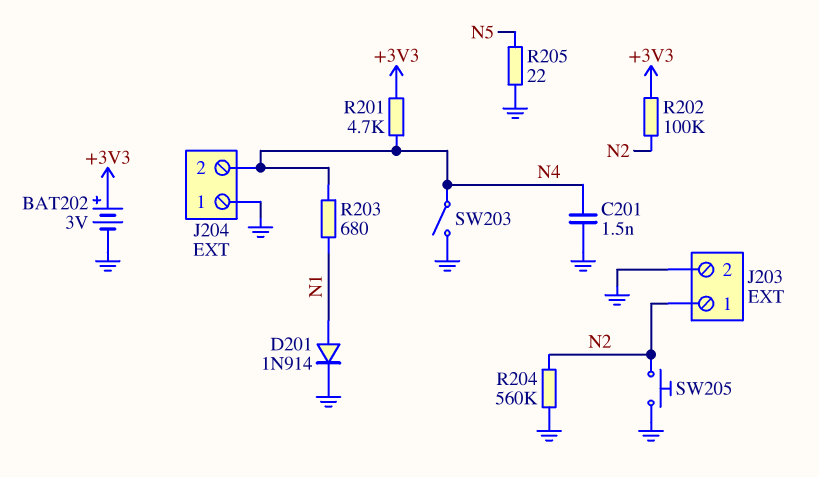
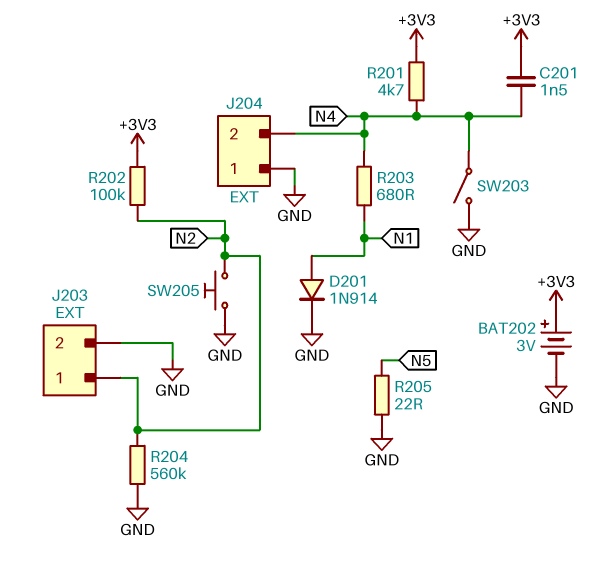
C201: 1.5nF (GND, N4) -> 1.5nF (+3V3, N4)

